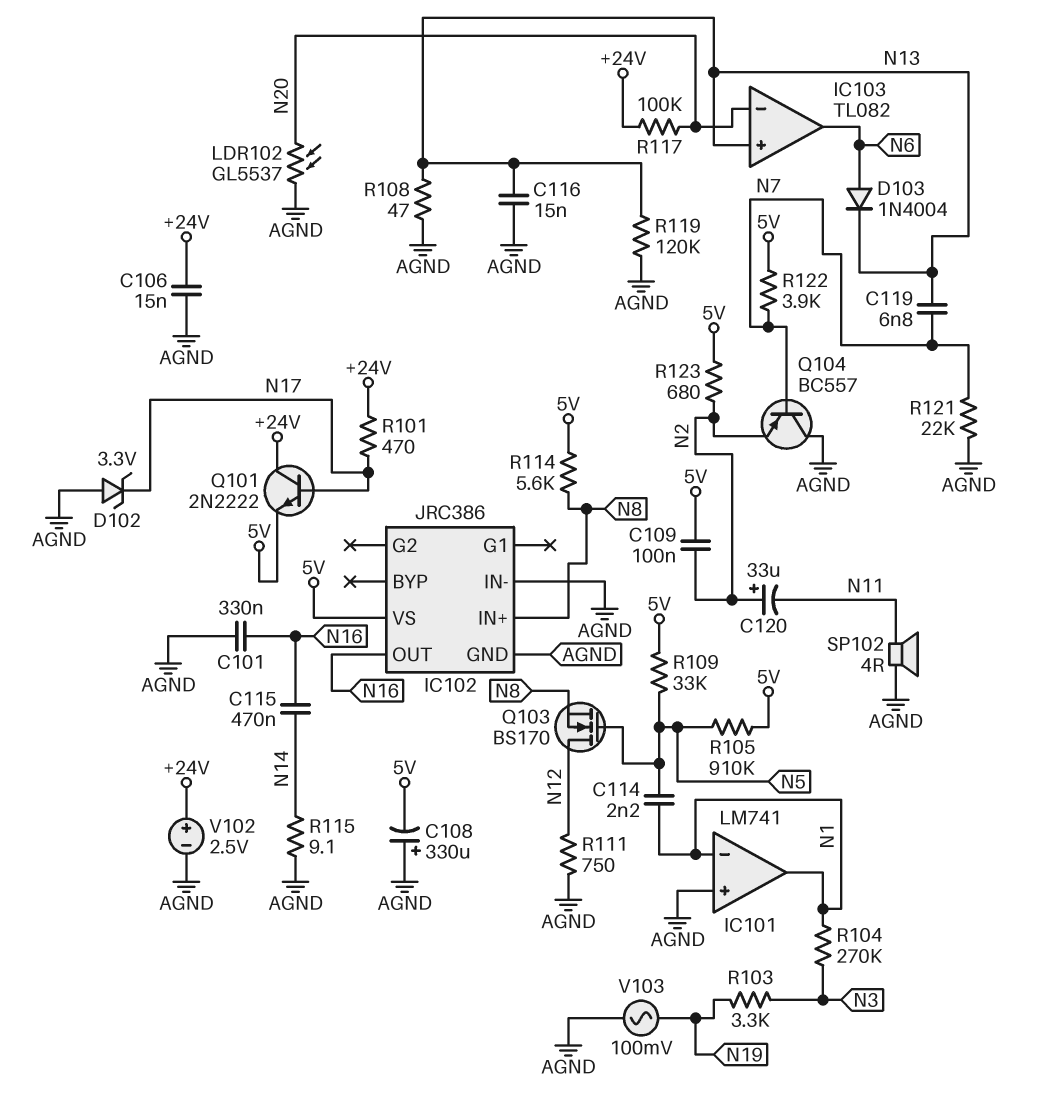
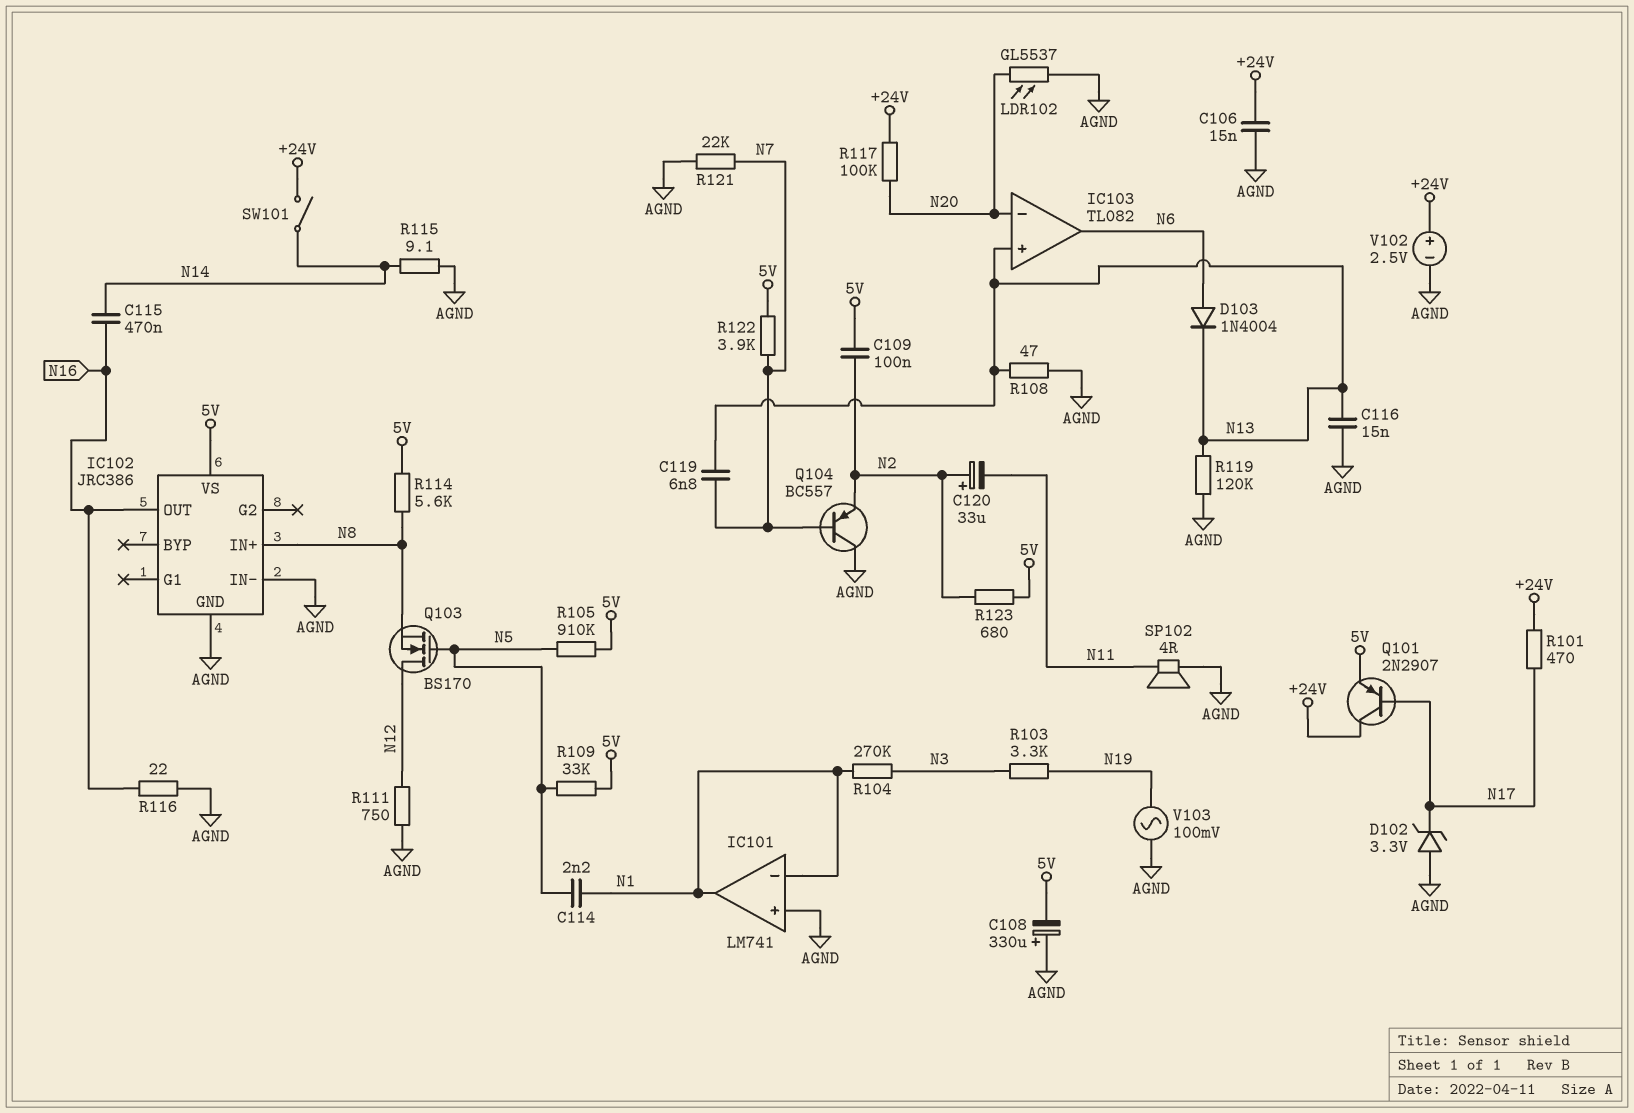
C101: 330nF (AGND, N16) -> none
Q101: NPN 2N2222 (B N17, C +24V, E 5V) -> PNP 2N2907 (B N17, C +24V, E 5V)
R116: none -> 22 (AGND, N16)
SW101: none -> switch (+24V, N14)

